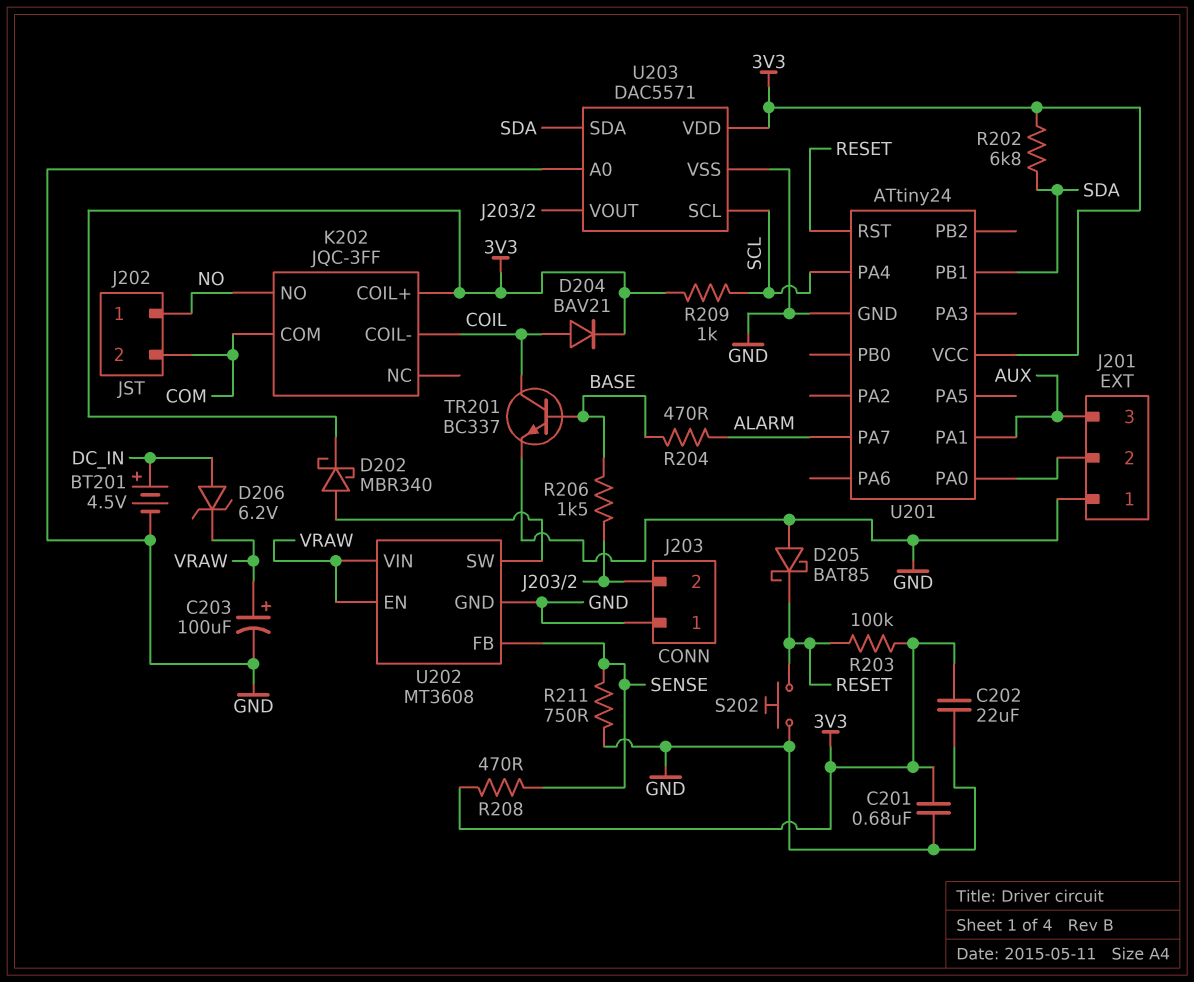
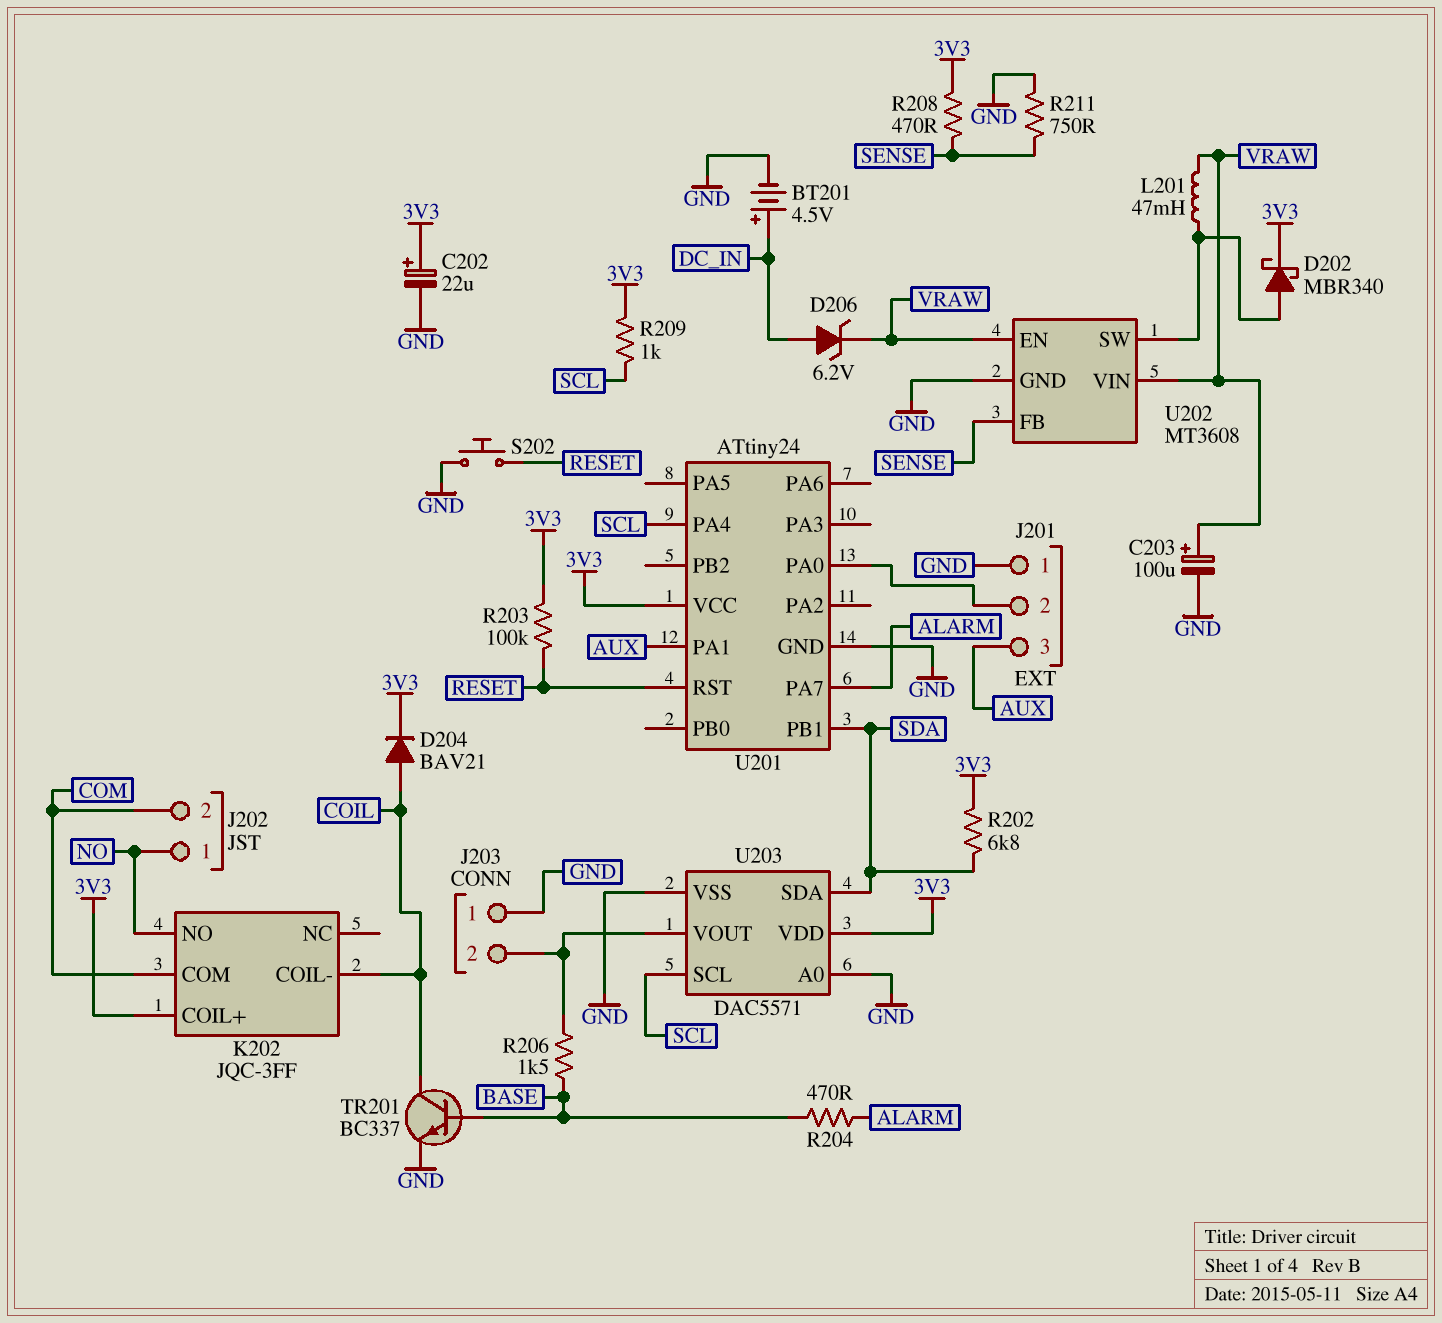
C201: 680nF (3V3, GND) -> none
C202: 22uF (3V3, GND) -> 22uF (plus 3V3, minus GND)
D205: schottky BAT85 (A GND, K RESET) -> none
L201: none -> 47mH (U202/SW, VRAW)

